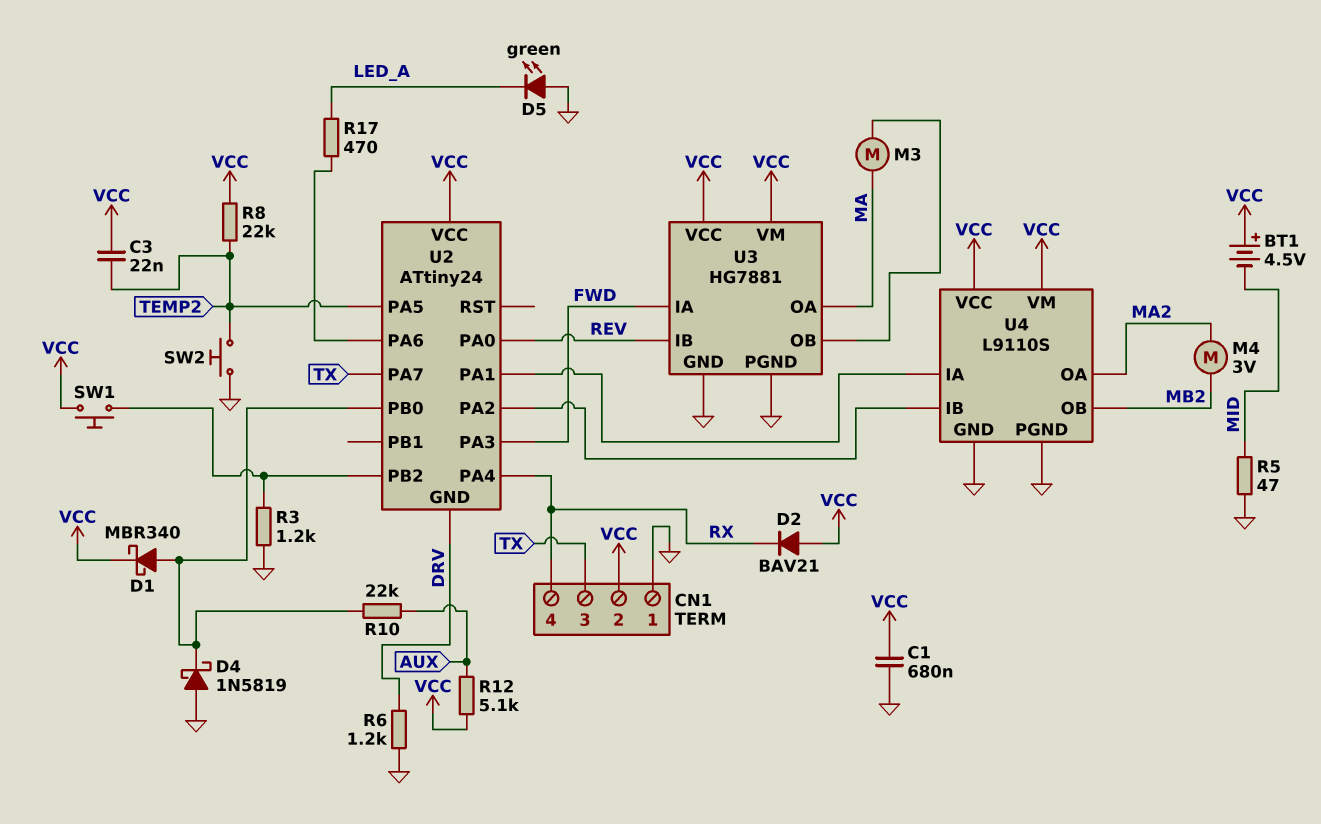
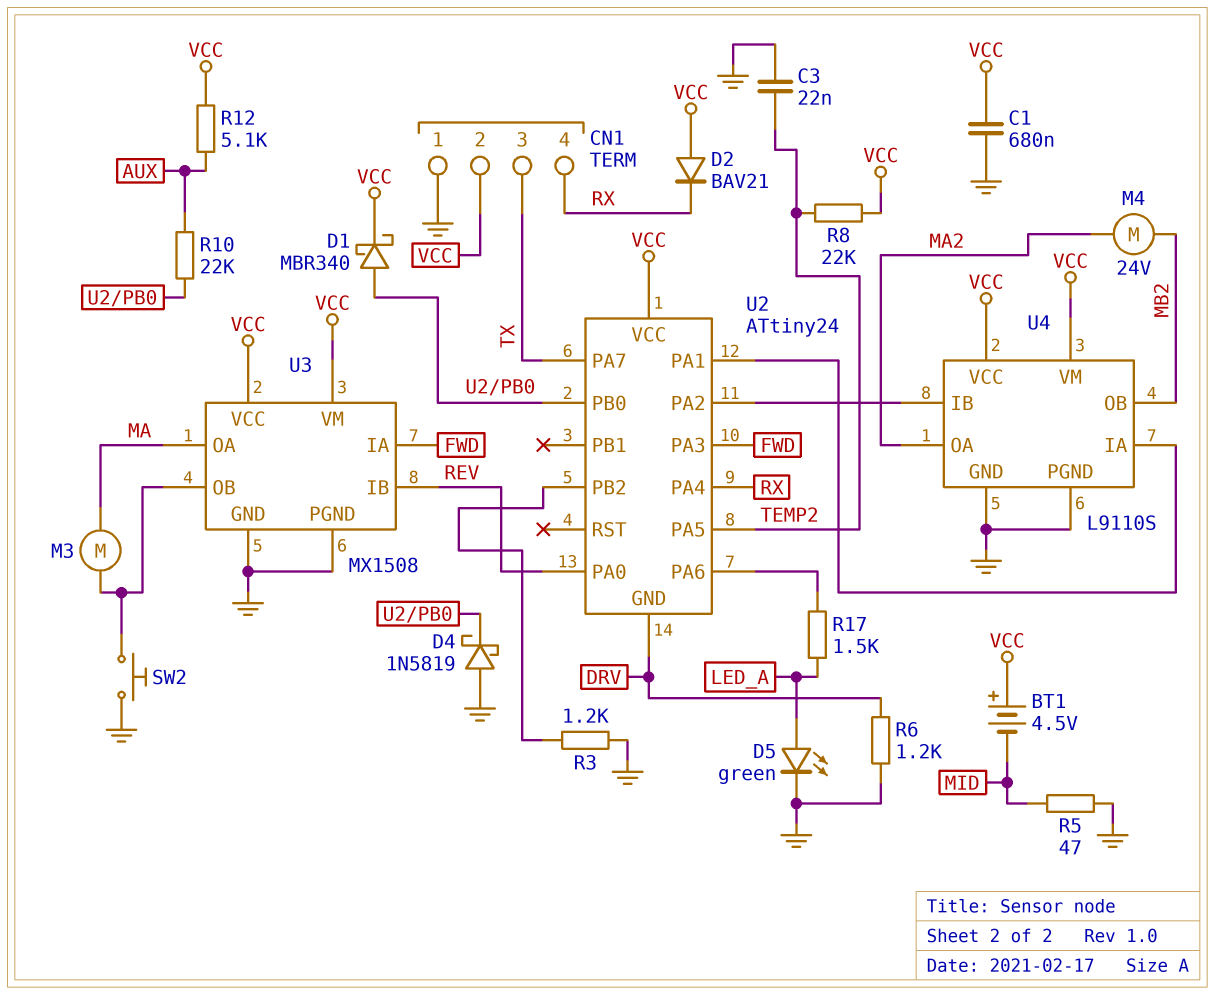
C3: 22nF (TEMP2, VCC) -> 22nF (GND, TEMP2)
D5: LED green (A GND, K LED_A) -> LED green (A LED_A, K GND)
M4: motor 3V (MA2, MB2) -> motor 24V (MA2, MB2)
R17: 470 (LED_A, U2/PA6) -> 1.5k (LED_A, U2/PA6)
SW1: button (U2/PB2, VCC) -> none
SW2: button (GND, TEMP2) -> button (GND, U3/OB)
U3: HG7881 -> MX1508

